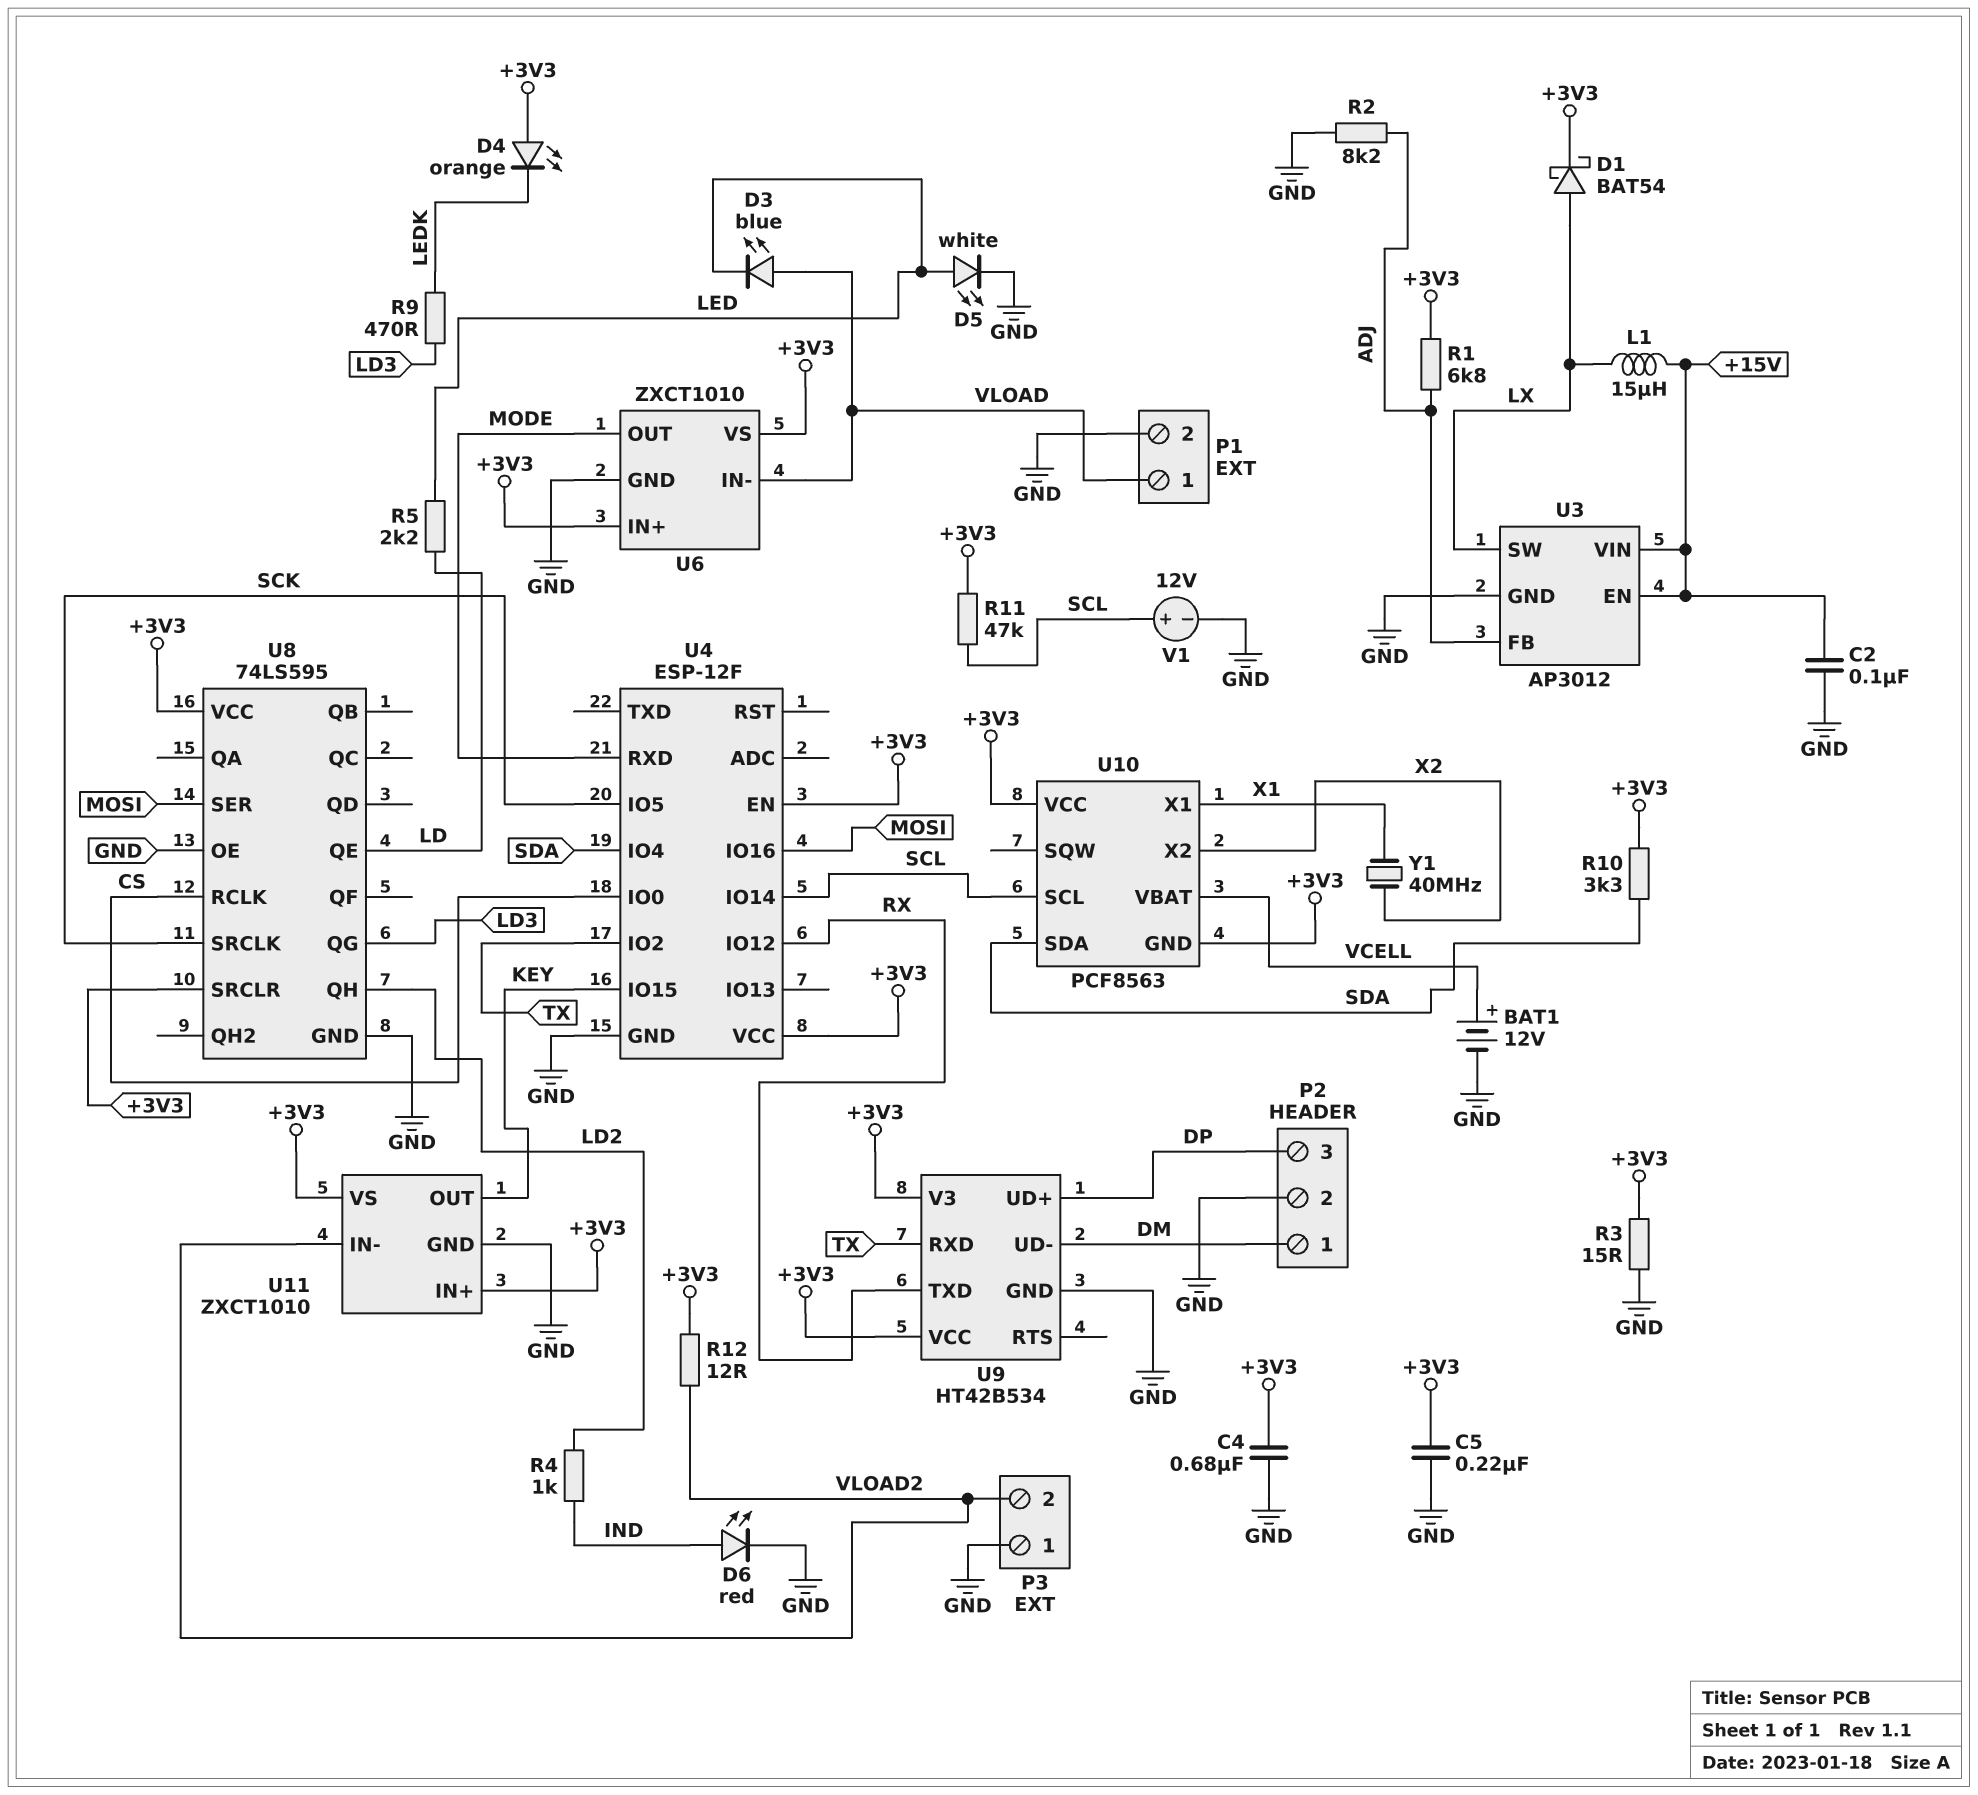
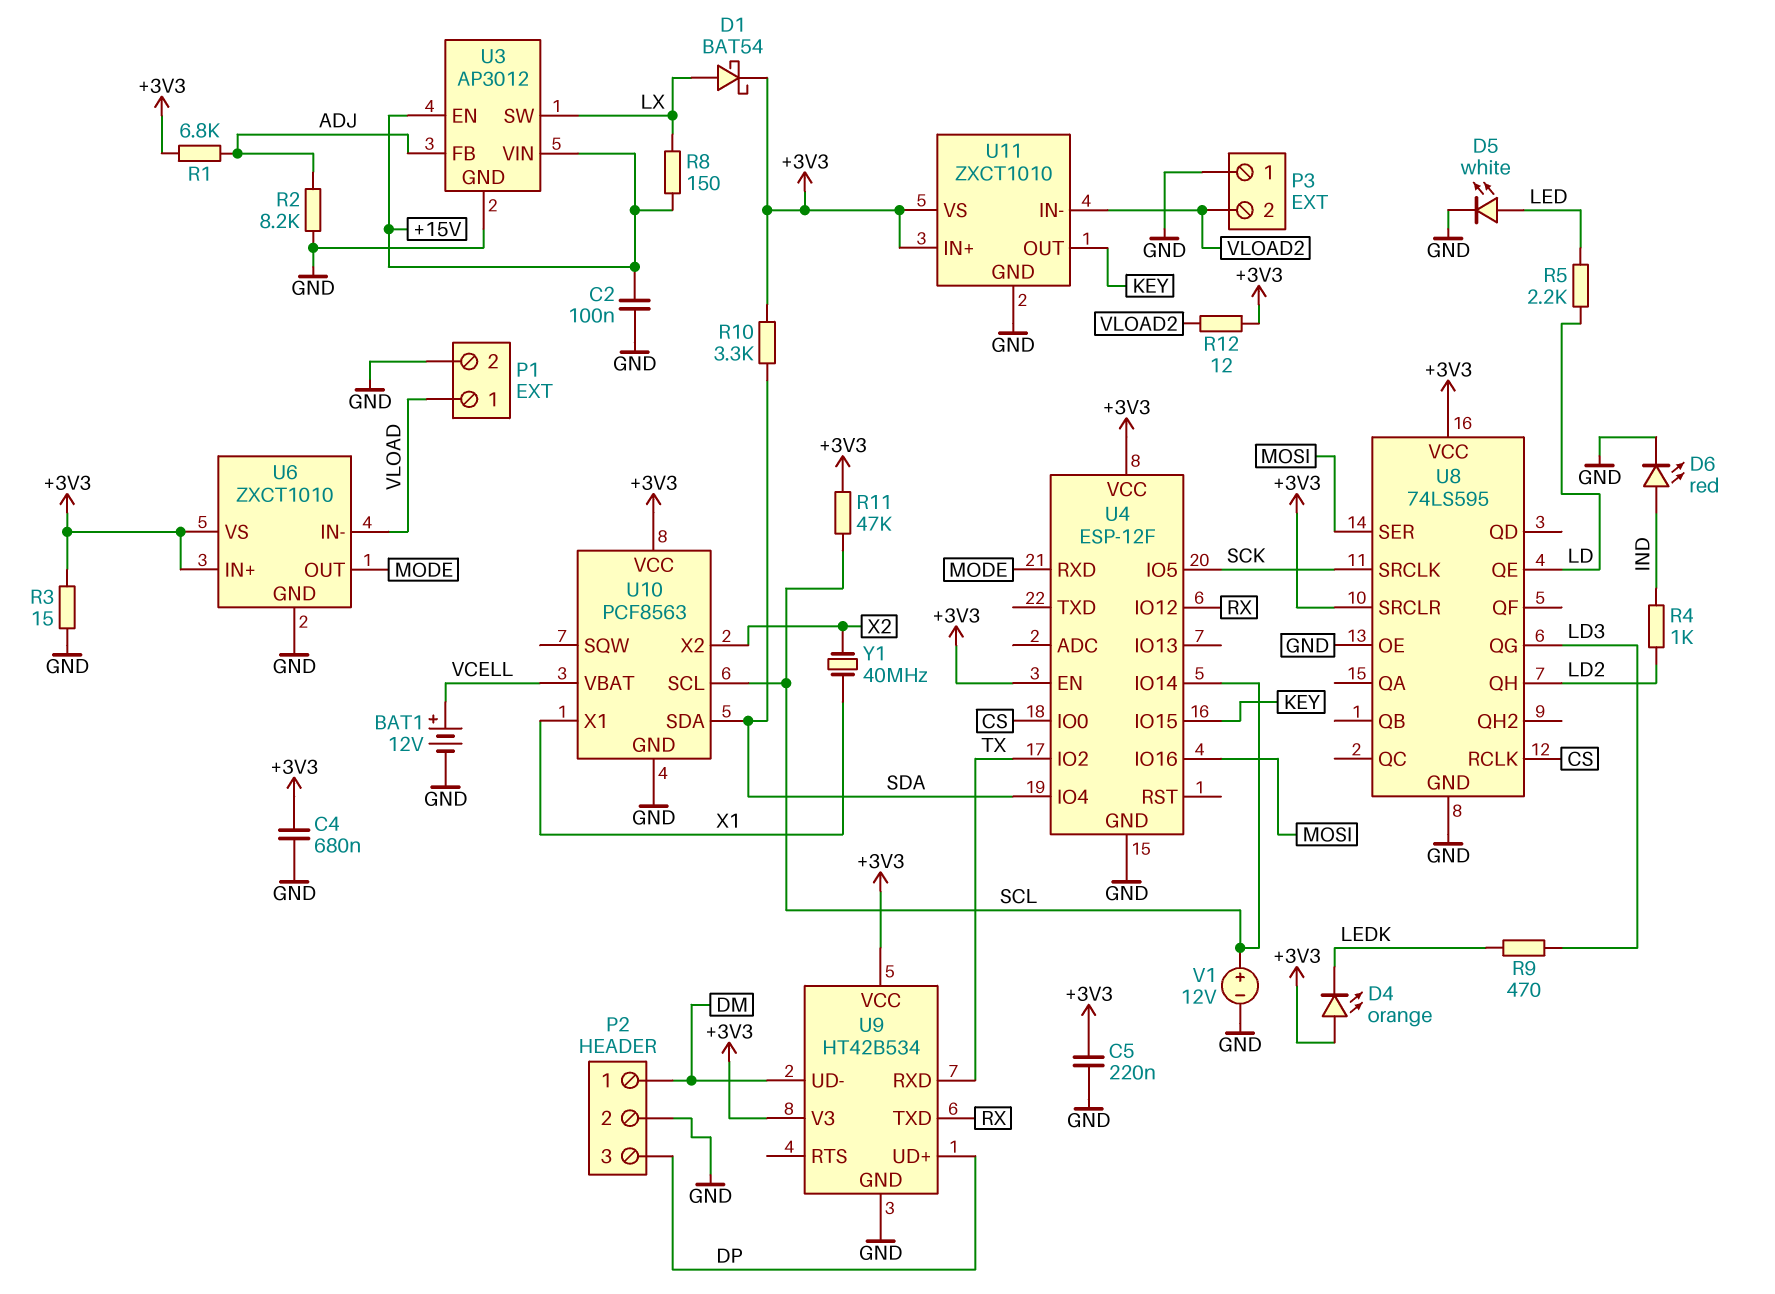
D3: LED blue (A VLOAD, K LED) -> none
L1: 15uH (+15V, LX) -> none
R8: none -> 150 (+15V, LX)
U10 pin GND: +3V3 -> GND

